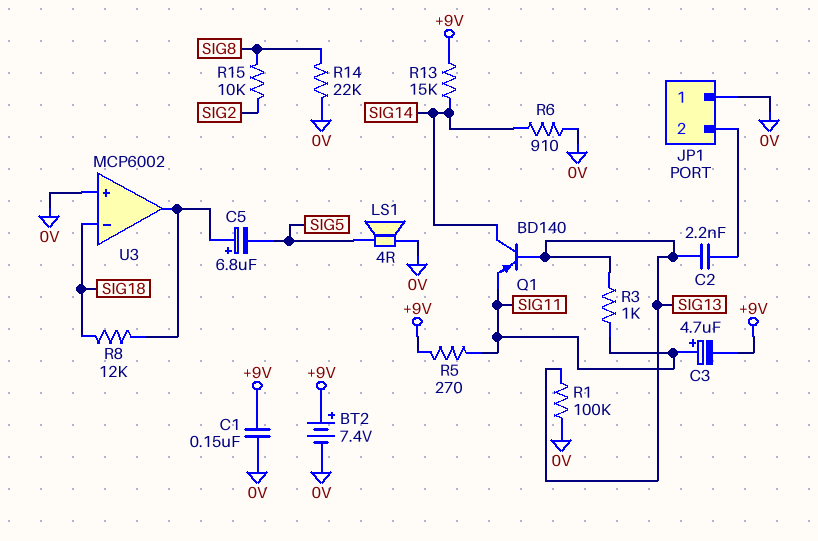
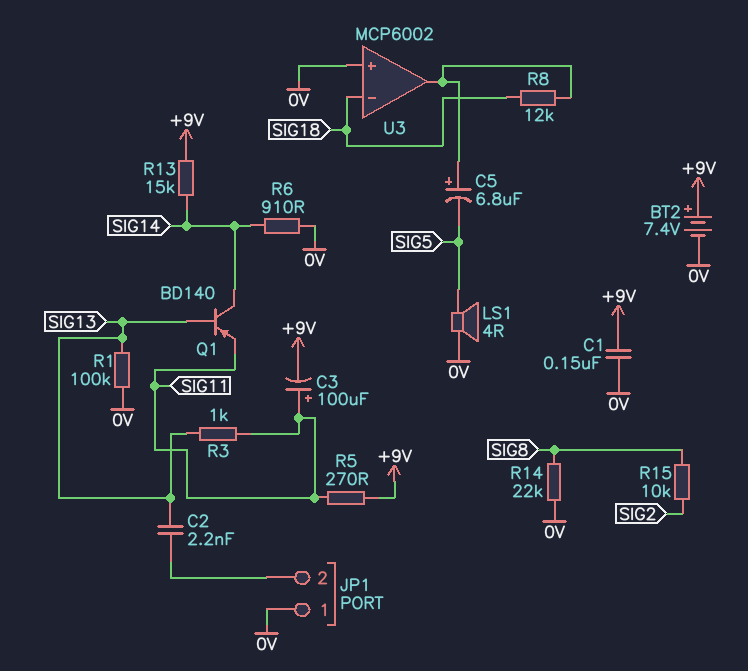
C3: 4.7uF (plus SIG11, minus +9V) -> 100uF (plus SIG11, minus +9V)

